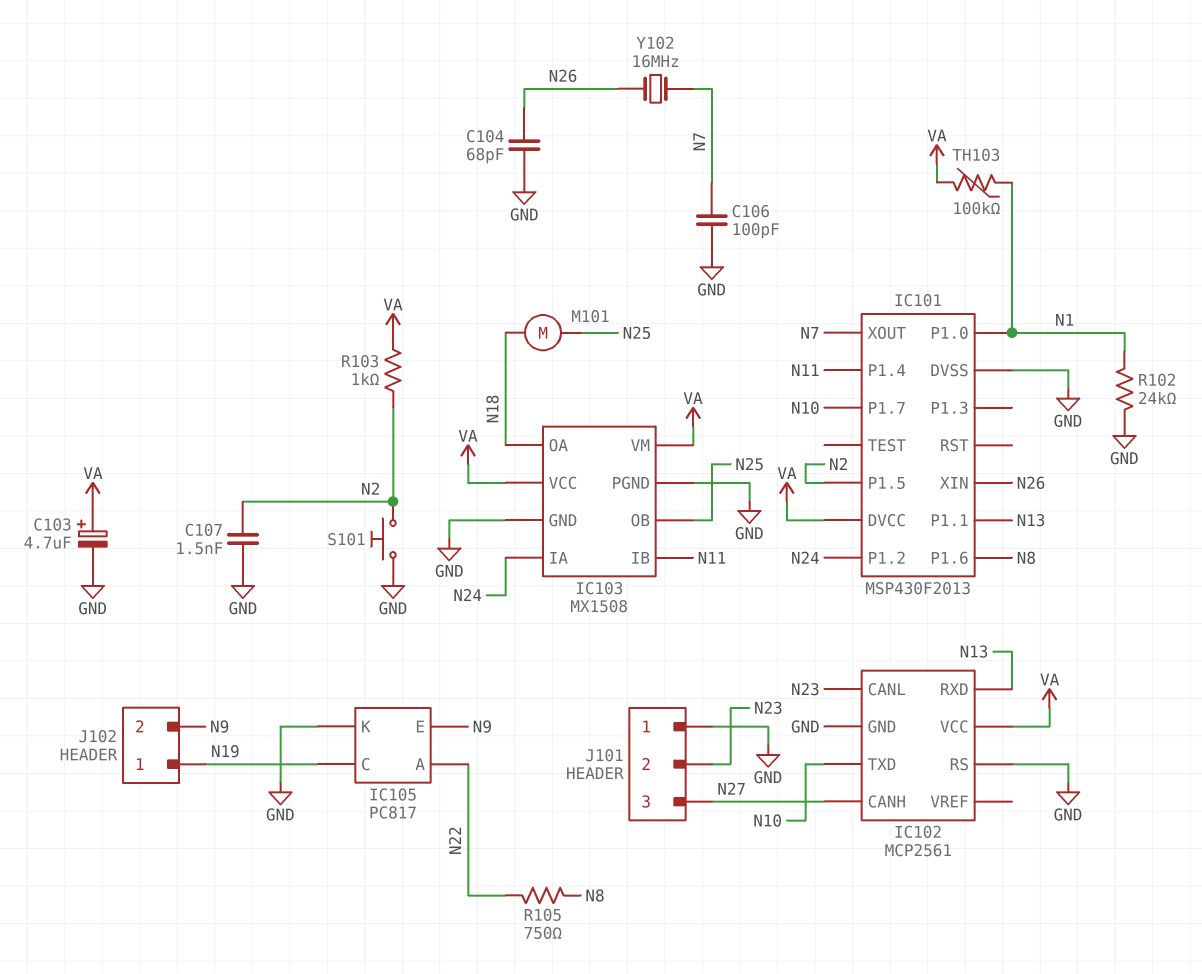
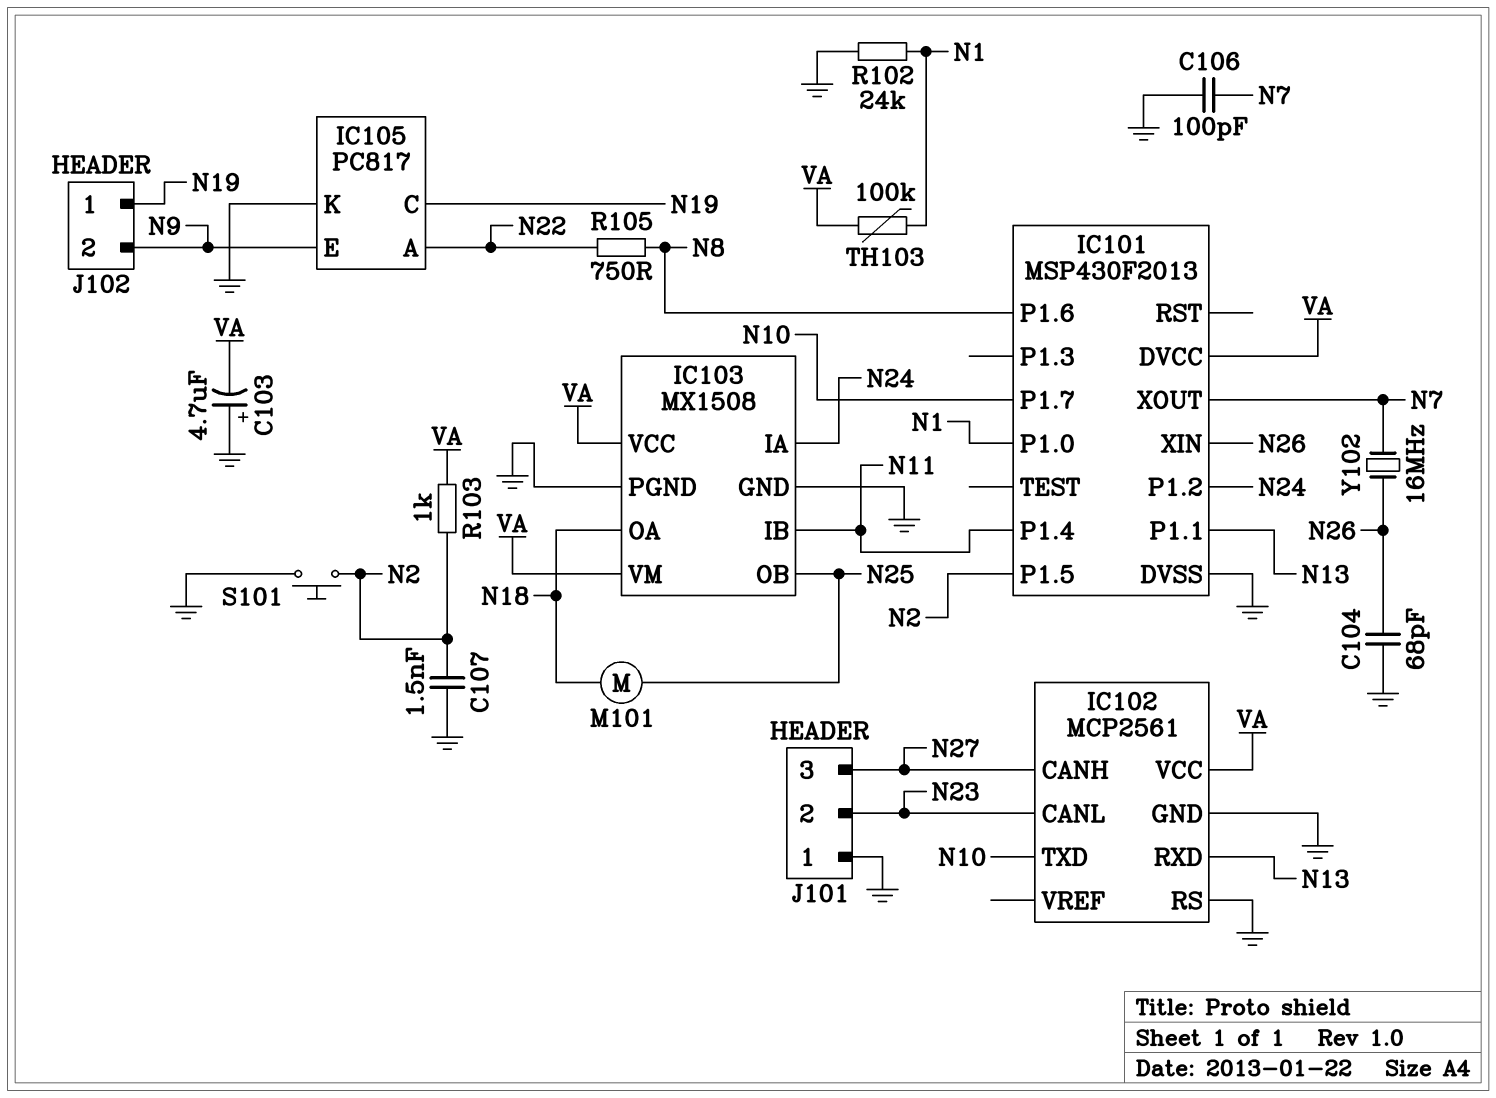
C103: 4.7uF (plus VA, minus GND) -> 4.7uF (plus GND, minus VA)

